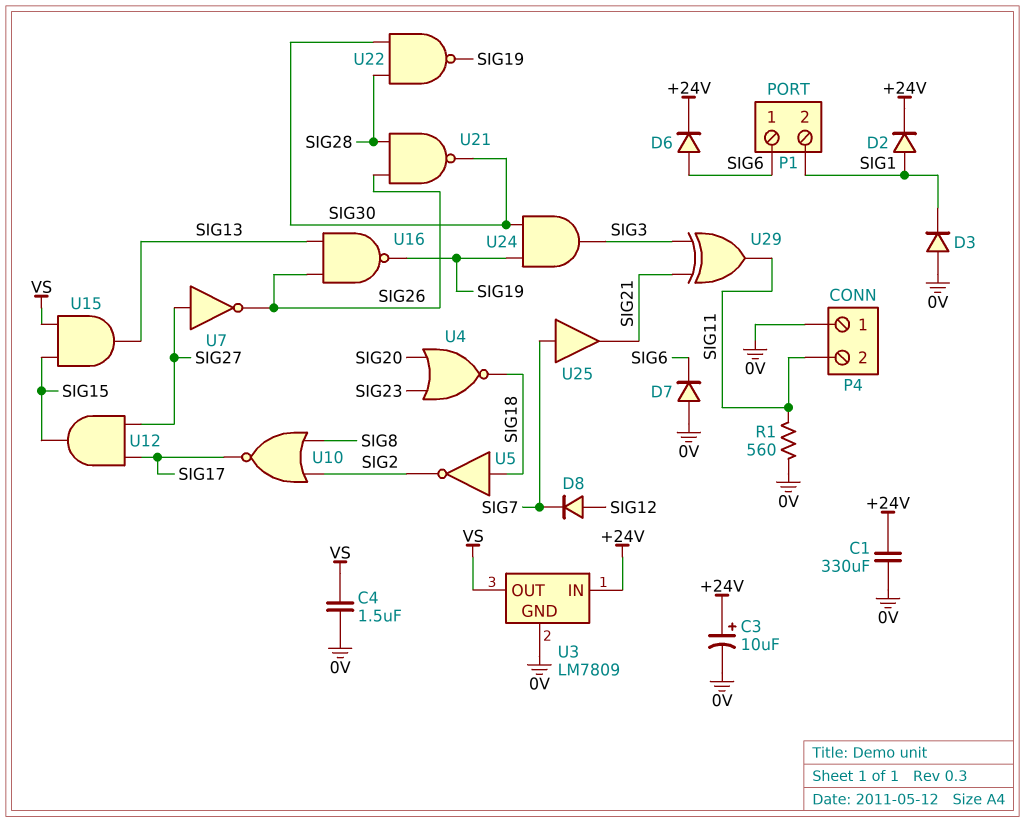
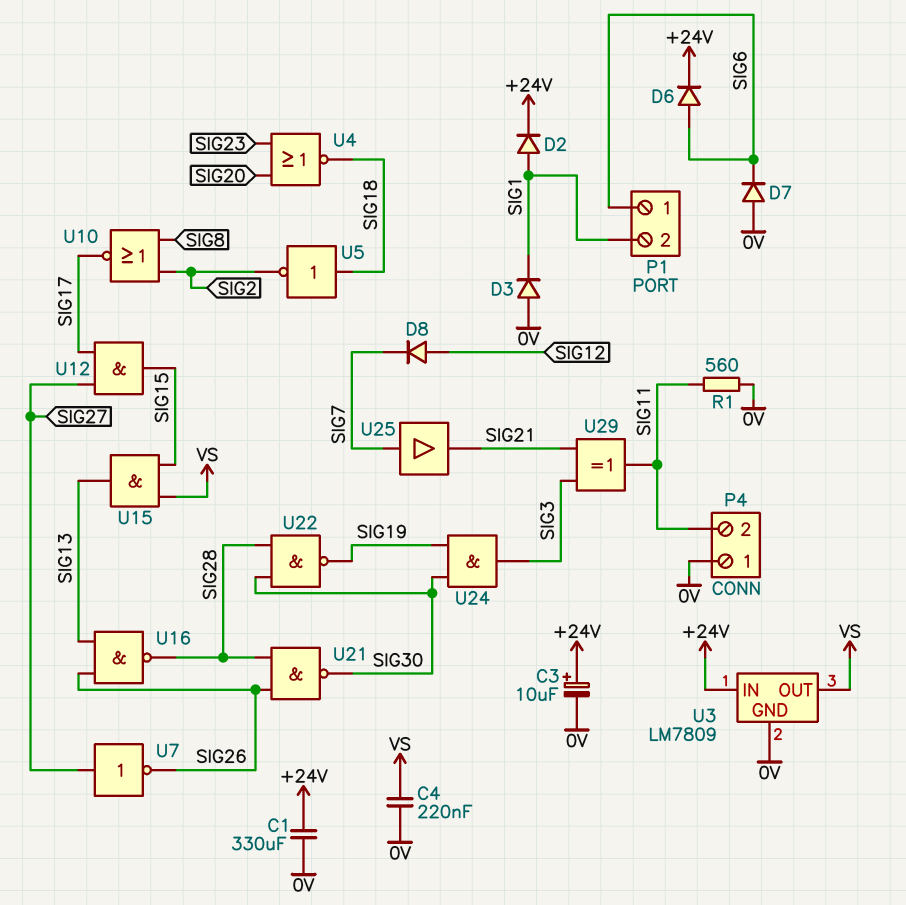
C4: 1.5uF (0V, VS) -> 220nF (0V, VS)
U16: NAND (in SIG13, in SIG26, out SIG19) -> NAND (in SIG13, in SIG26, out SIG28)

